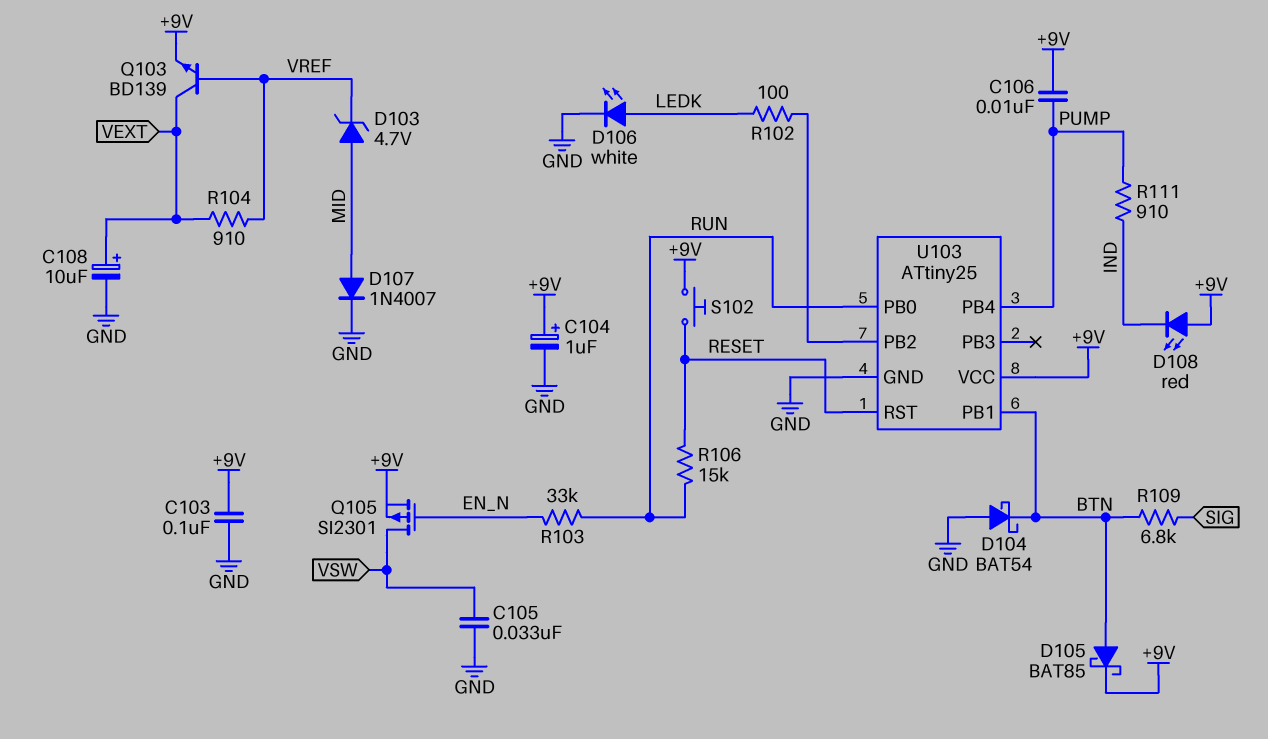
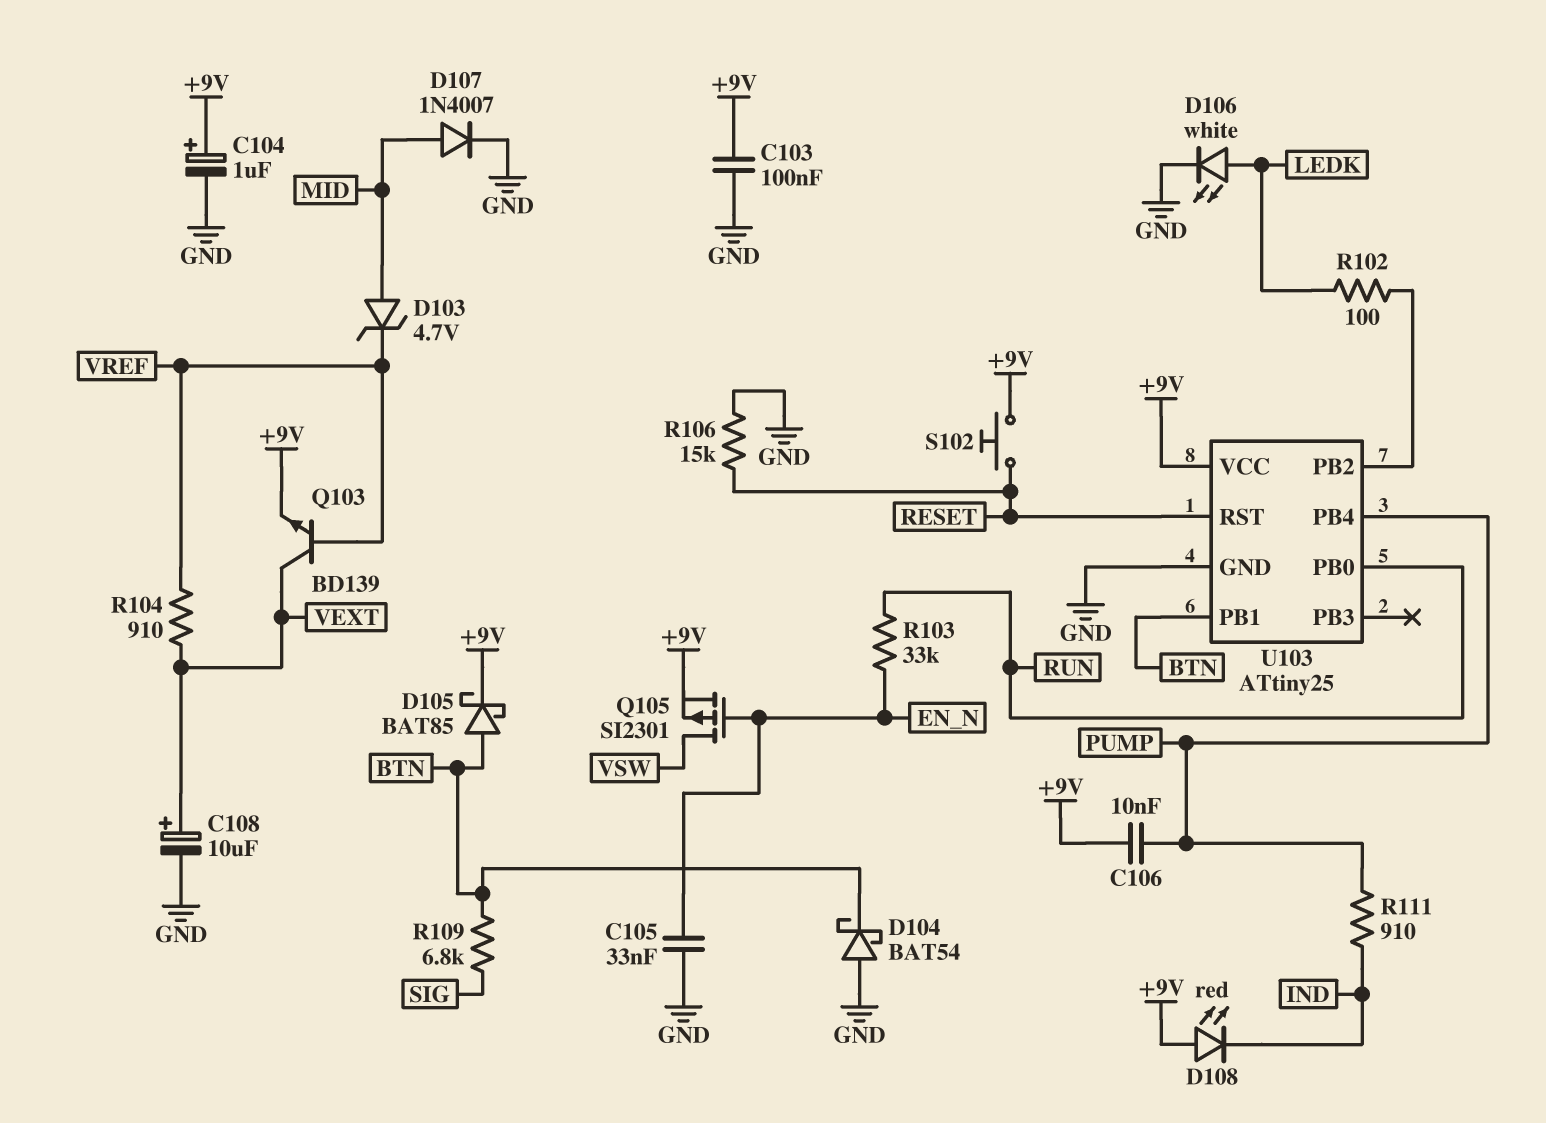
C105: 33nF (GND, VSW) -> 33nF (EN_N, GND)
R106: 15k (RESET, RUN) -> 15k (GND, RESET)

